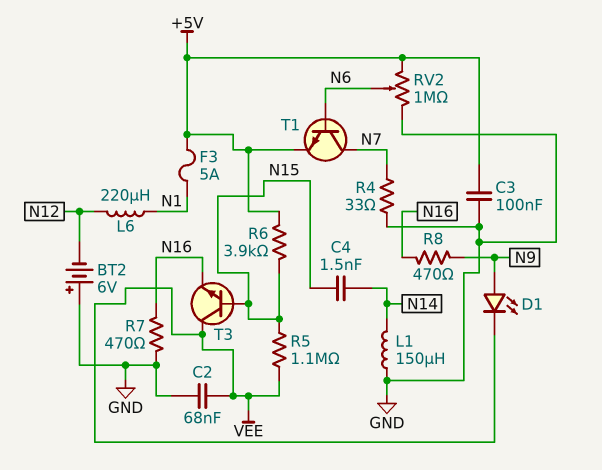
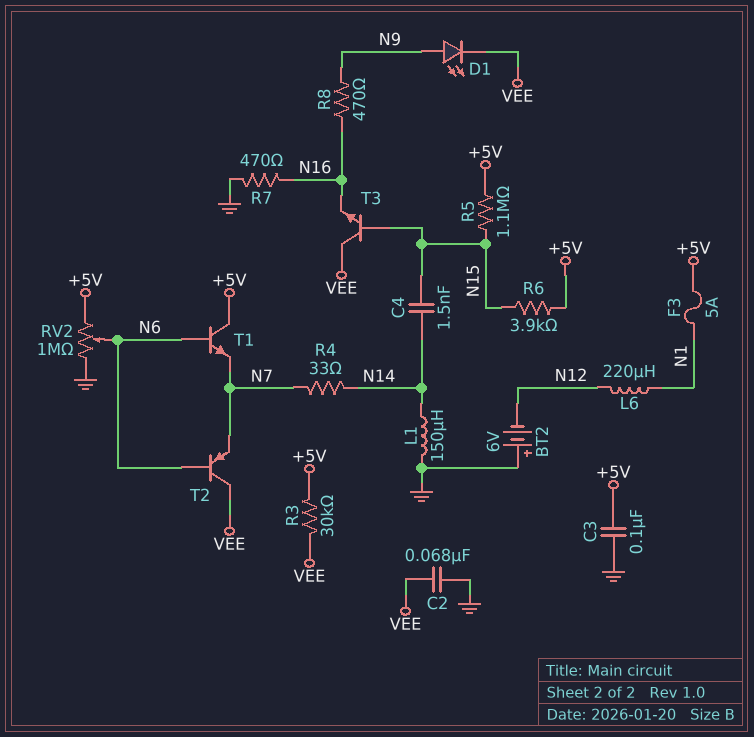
R3: none -> 30k (+5V, VEE)
R4: 33 (GND, N7) -> 33 (N7, N14)
R5: 1.1M (N15, VEE) -> 1.1M (+5V, N15)
T1: NPN (B N6, C N7, E +5V) -> NPN (B N6, C +5V, E N7)
T2: none -> PNP (B N6, C VEE, E N7)

